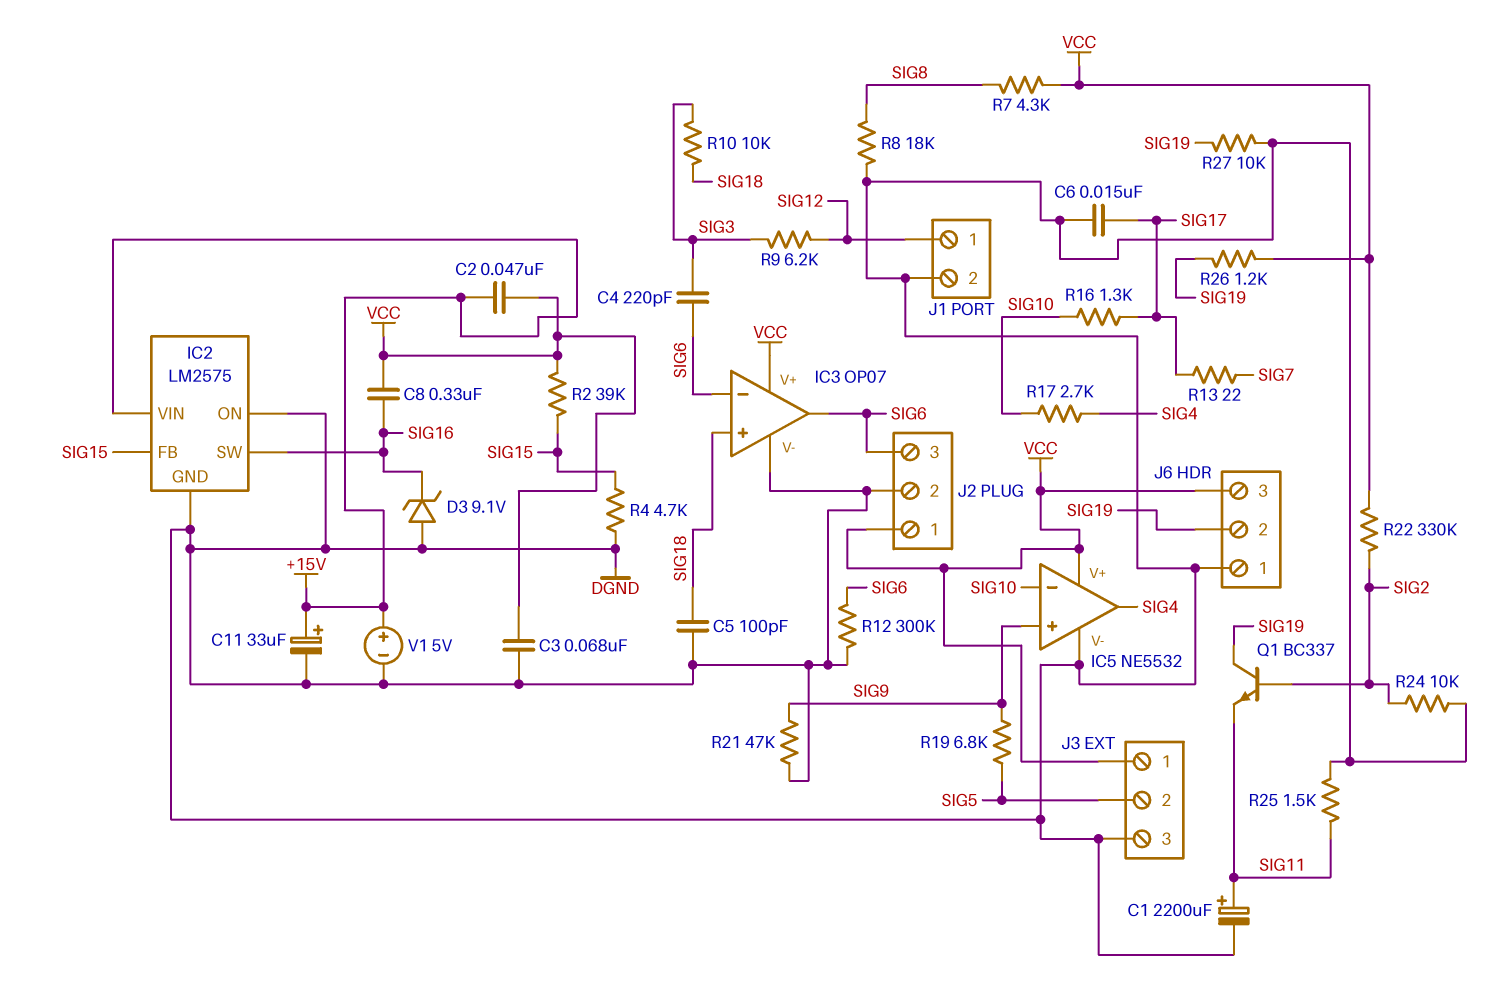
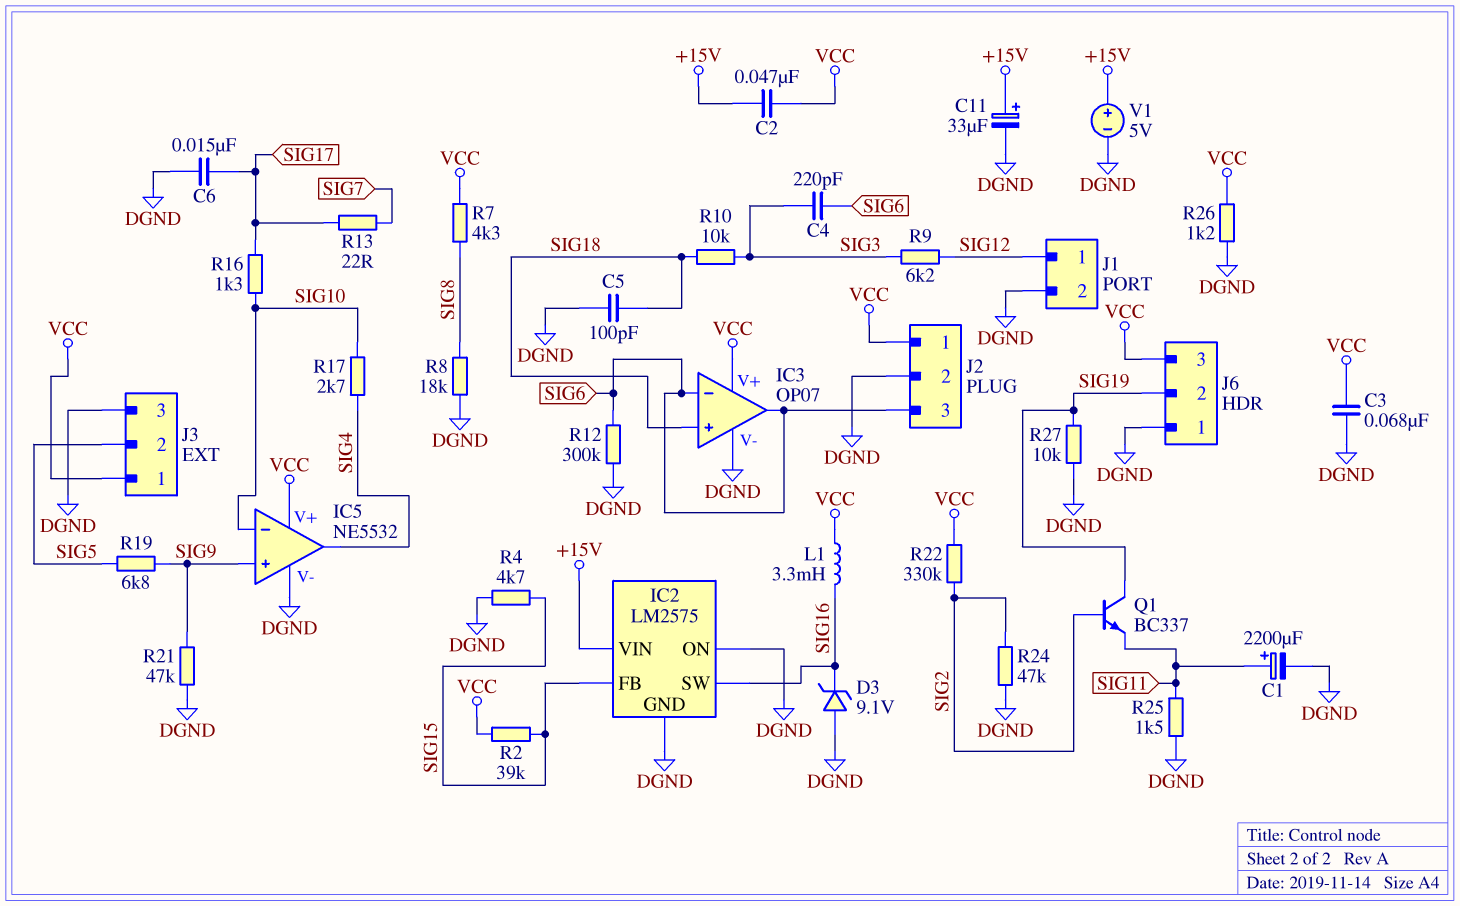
C8: 330nF (SIG16, VCC) -> none
L1: none -> 3.3mH (SIG16, VCC)
R24: 10k (DGND, SIG2) -> 47k (DGND, SIG2)
R26: 1.2k (SIG19, VCC) -> 1.2k (DGND, VCC)

